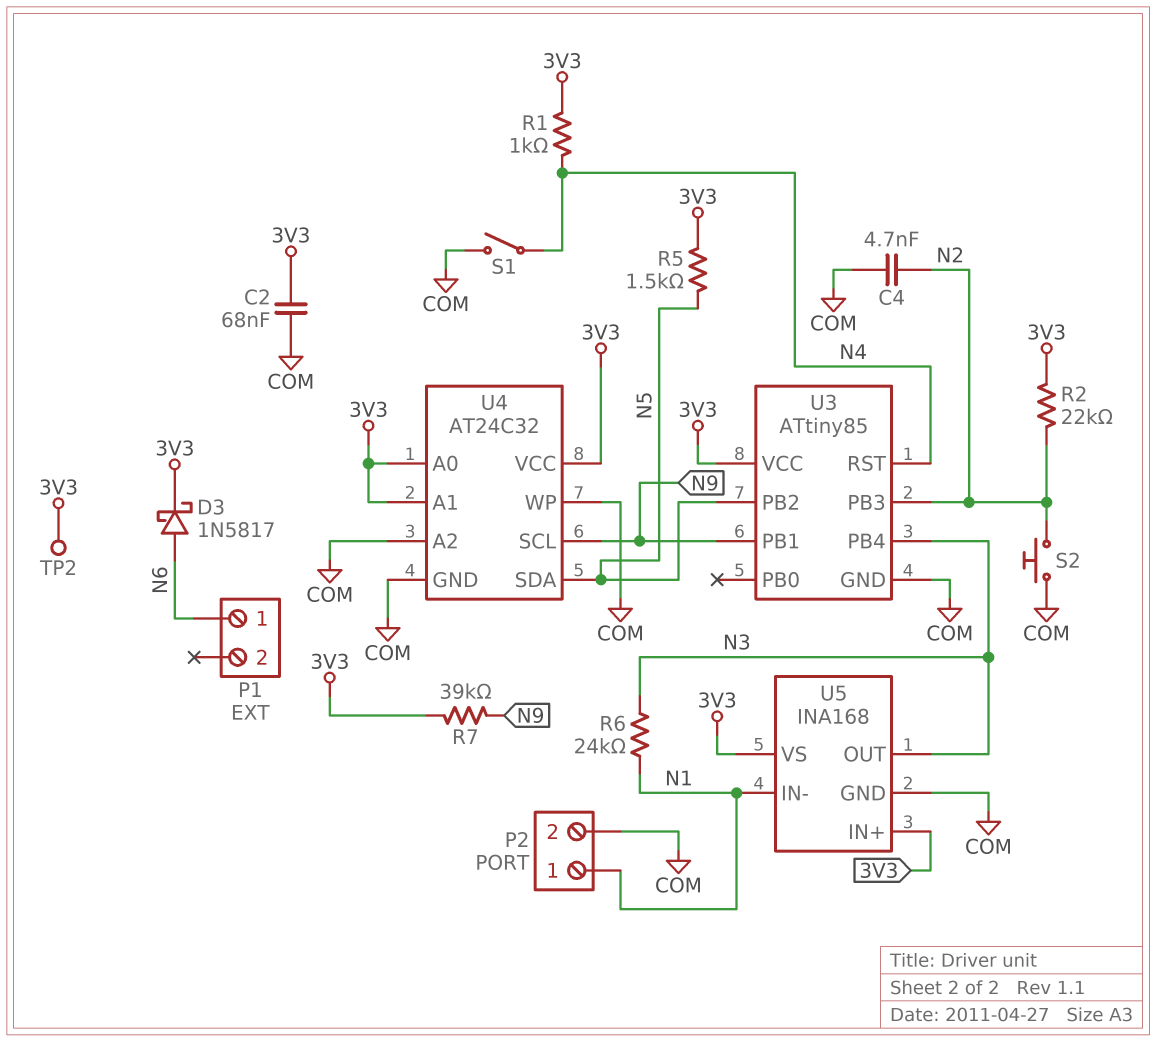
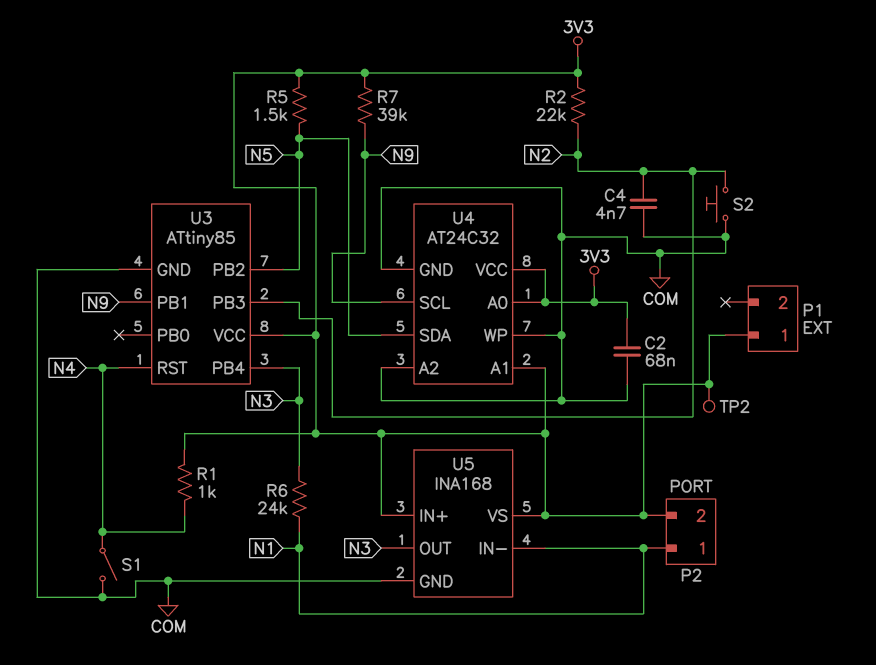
D3: schottky 1N5817 (A N6, K 3V3) -> none
P1 pin 1: N6 -> 3V3
P2 pin 2: COM -> 3V3

